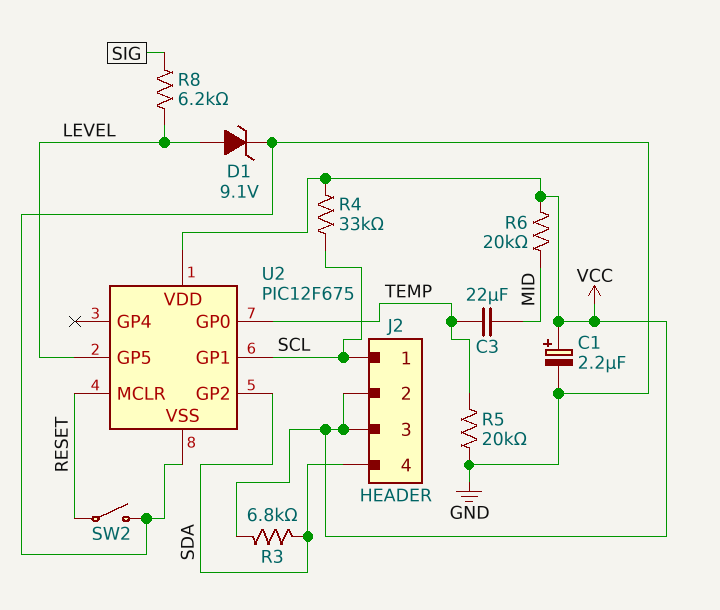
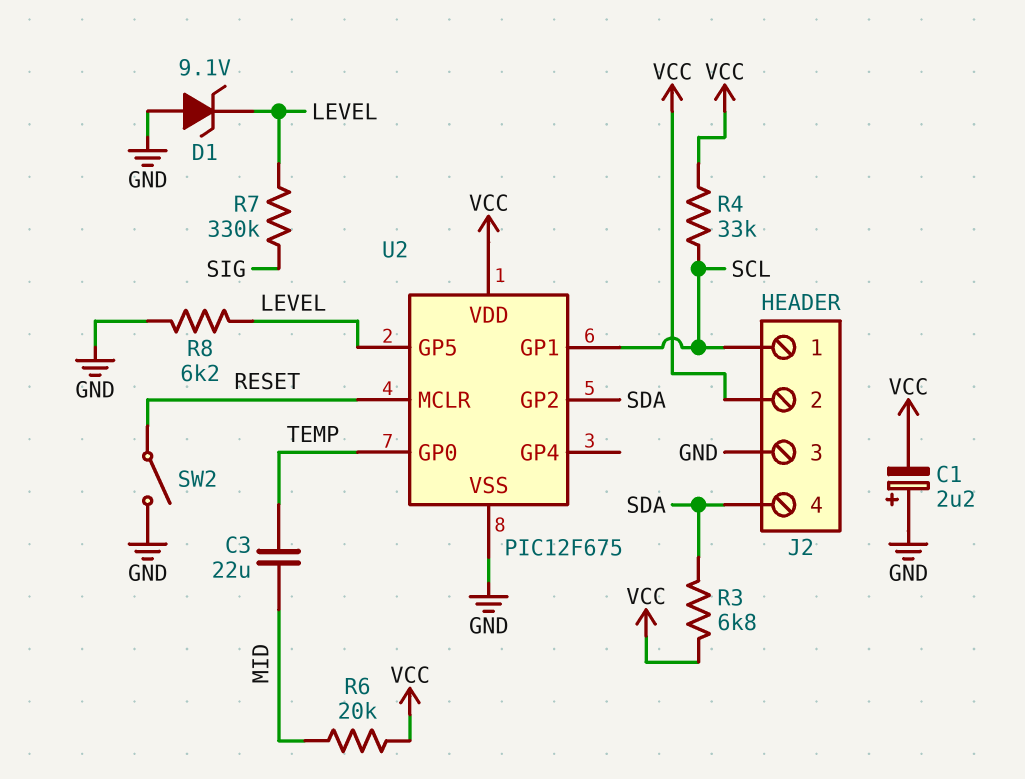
C1: 2.2uF (plus VCC, minus GND) -> 2.2uF (plus GND, minus VCC)
D1: zener 9.1V (A LEVEL, K GND) -> zener 9.1V (A GND, K LEVEL)
J2 pin 3: VCC -> GND
R5: 20k (GND, TEMP) -> none
R7: none -> 330k (LEVEL, SIG)
R8: 6.2k (LEVEL, SIG) -> 6.2k (GND, LEVEL)

